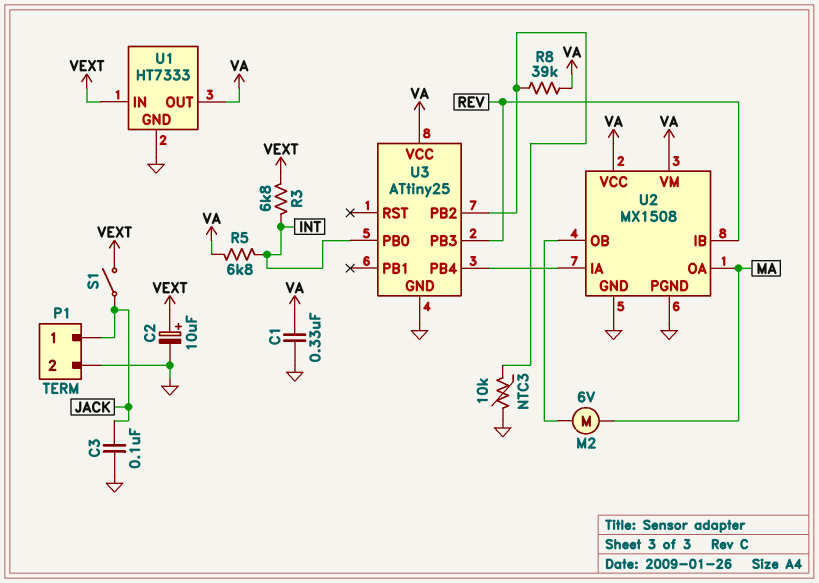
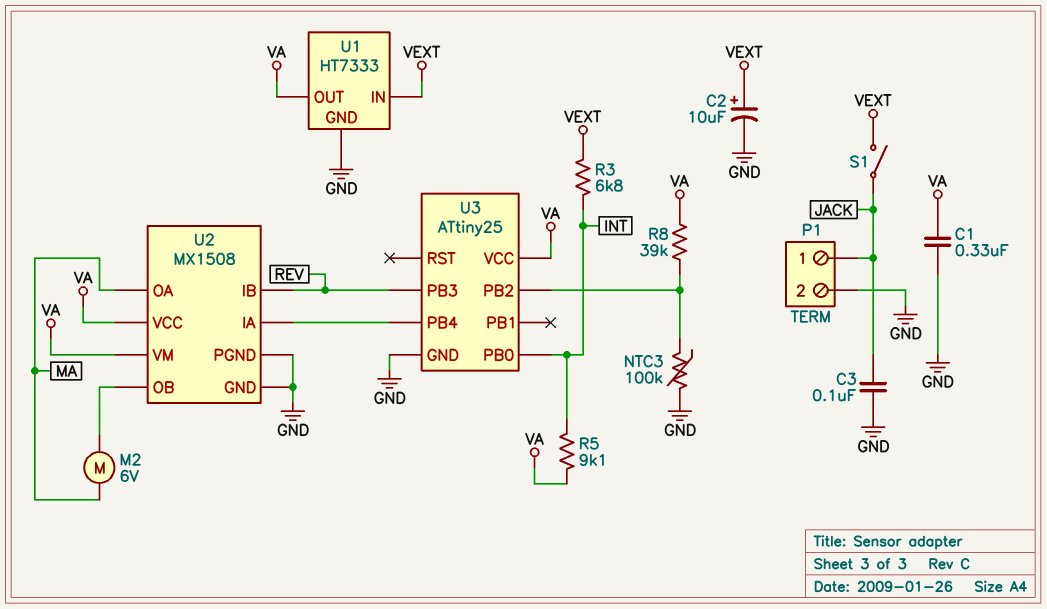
NTC3: 10k (GND, U3/PB2) -> 100k (GND, U3/PB2)
R5: 6.8k (INT, VA) -> 9.1k (INT, VA)

